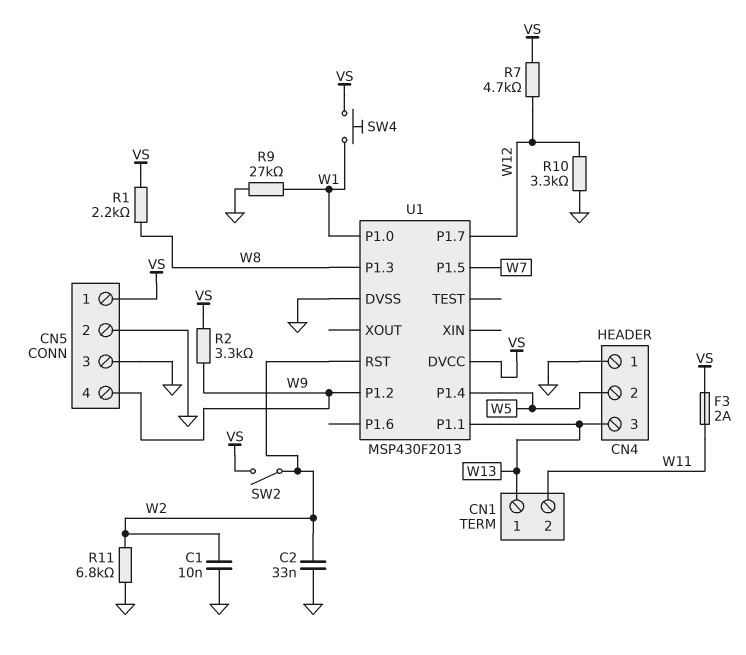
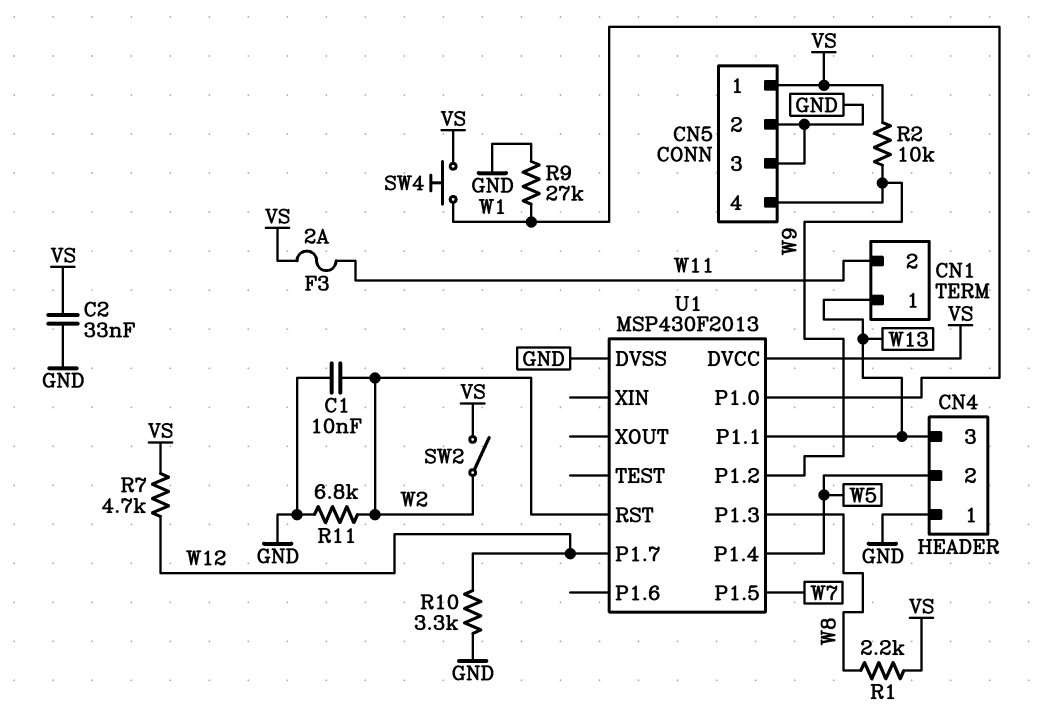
C2: 33nF (GND, W2) -> 33nF (GND, VS)
R2: 3.3k (VS, W9) -> 10k (VS, W9)

